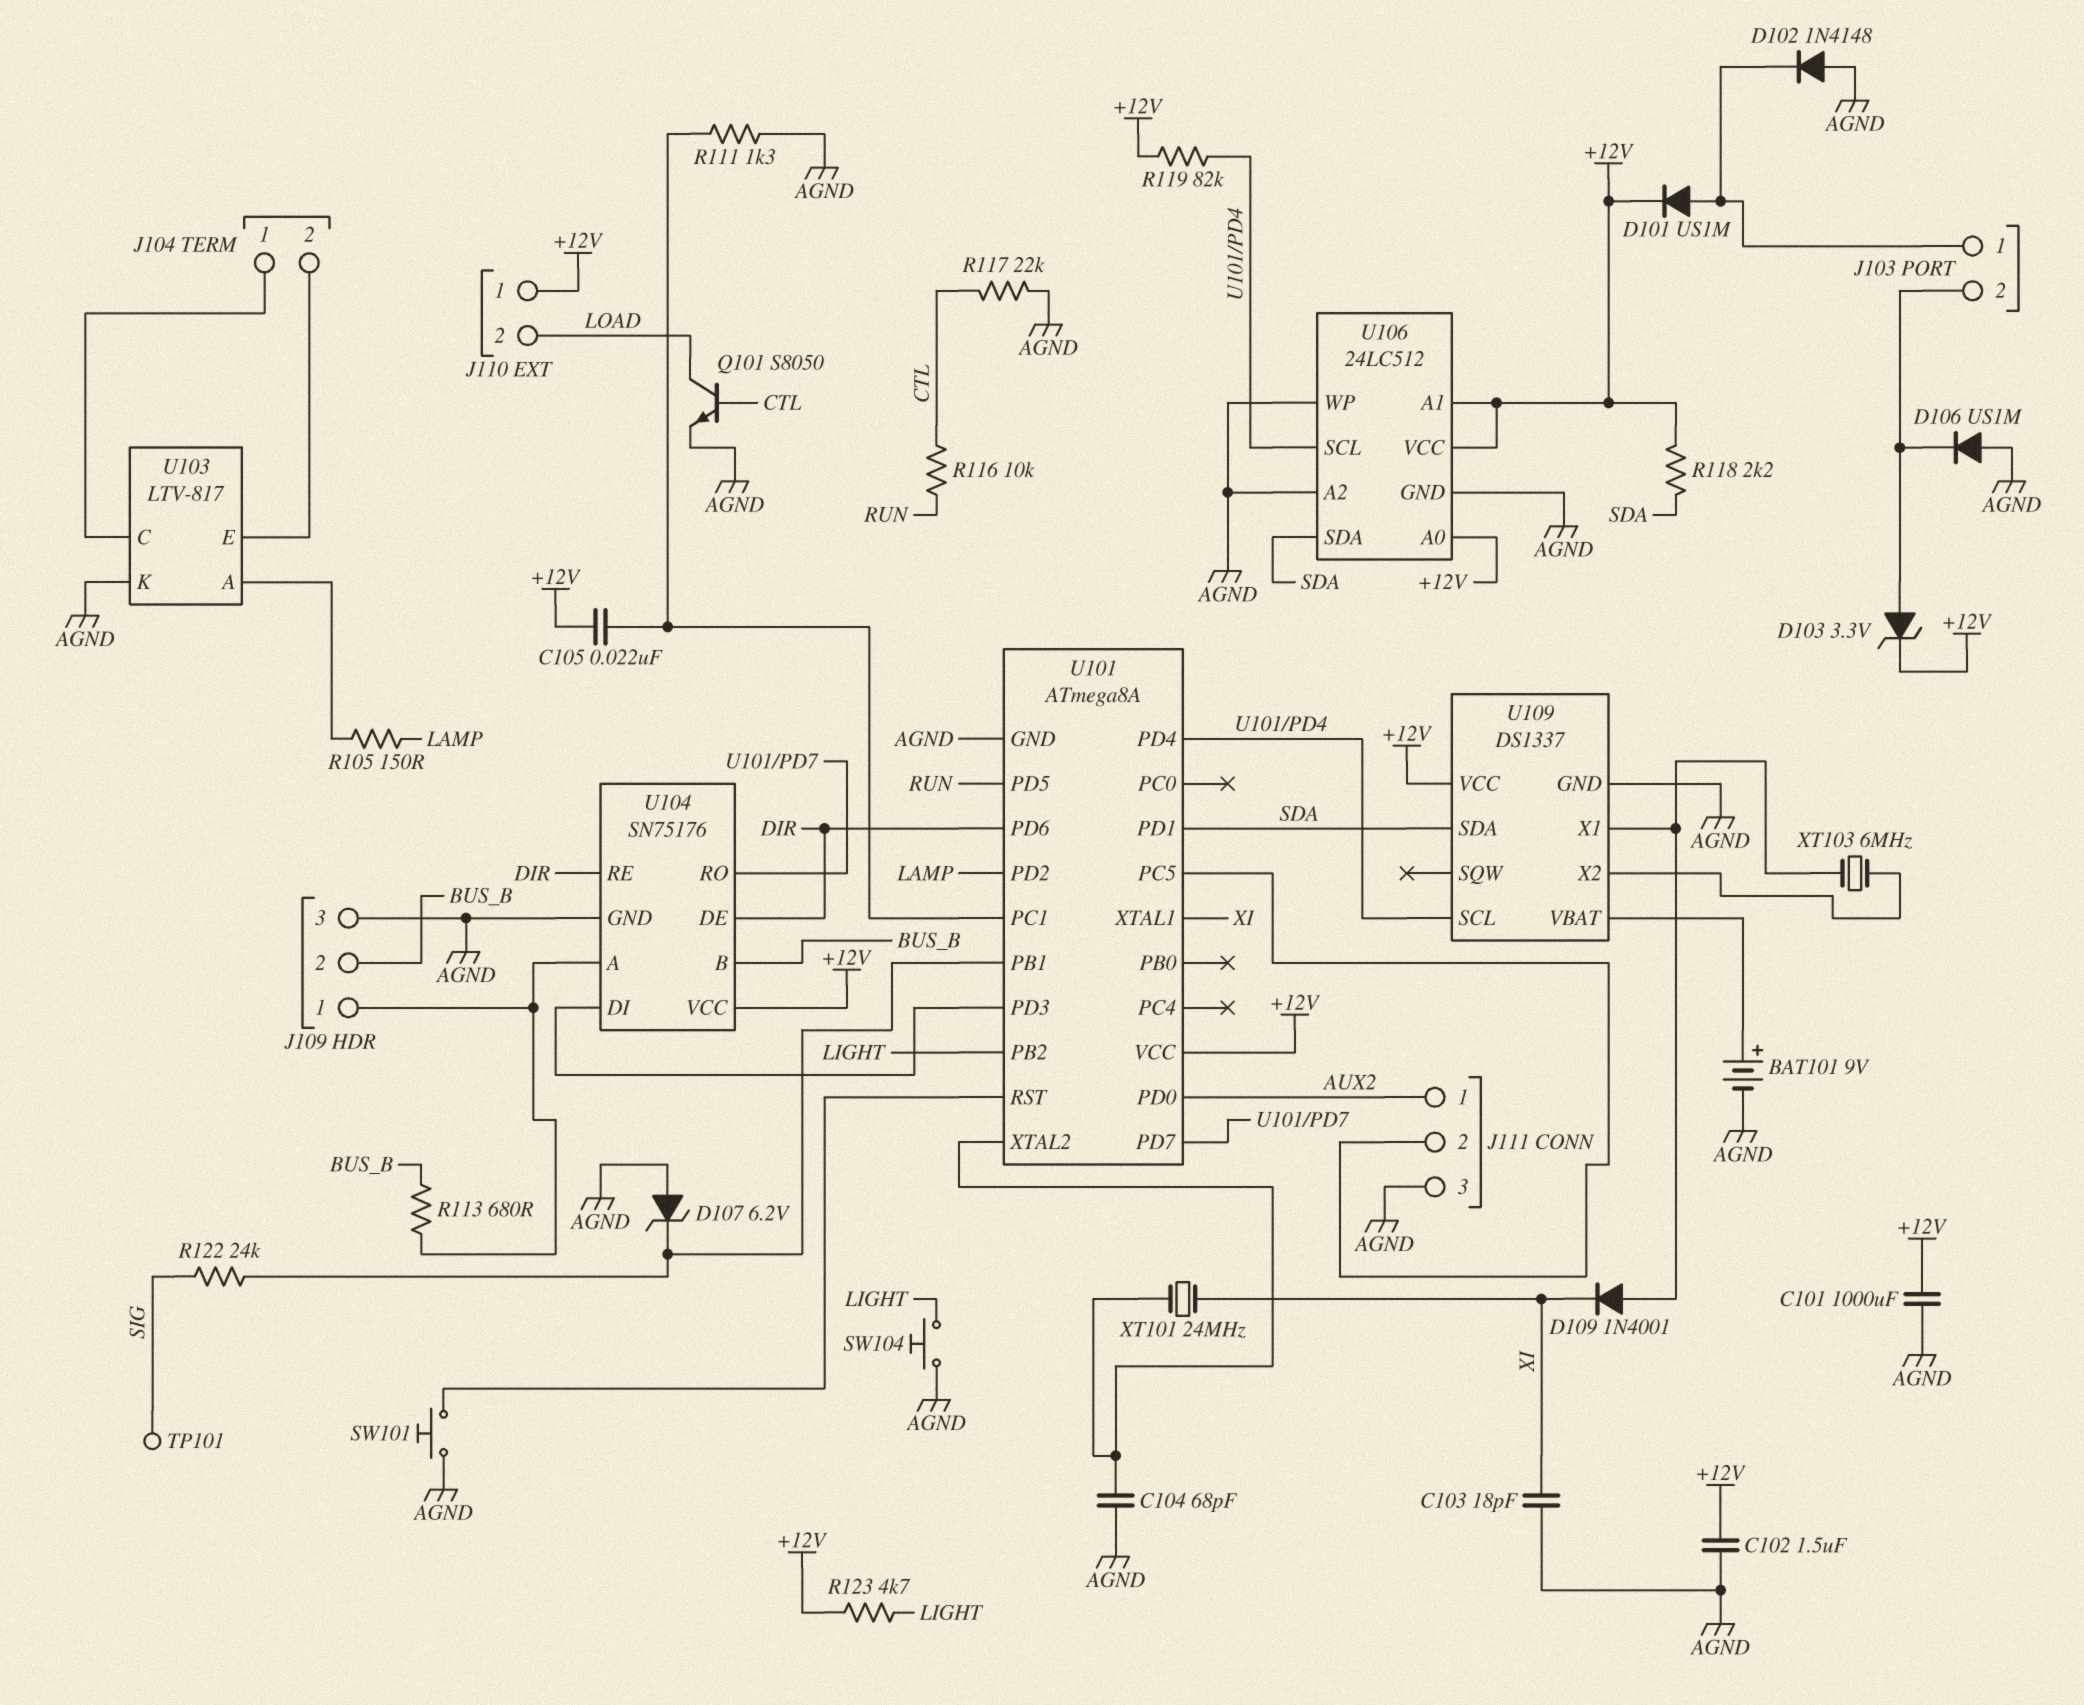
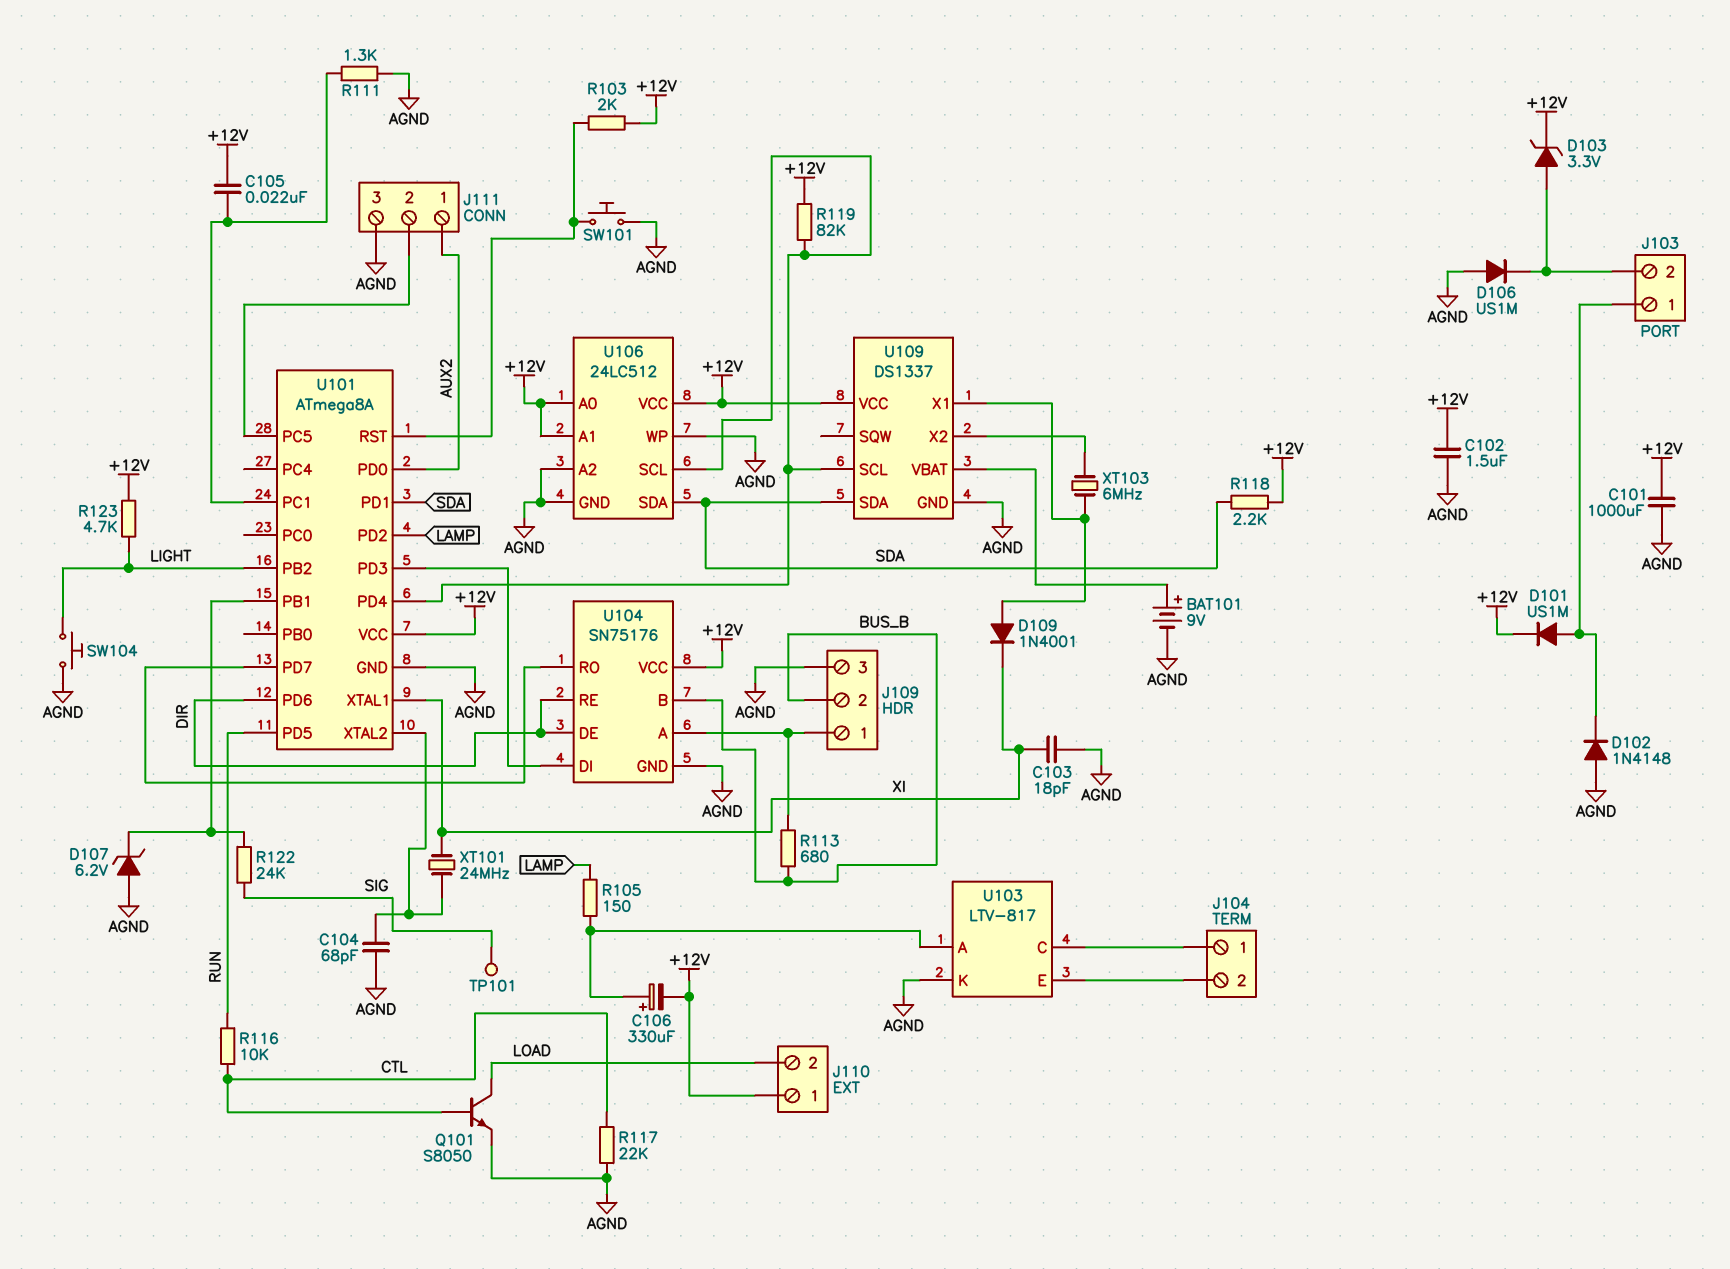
C106: none -> 330uF (plus U103/A, minus +12V)
R103: none -> 2k (+12V, U101/RST)

